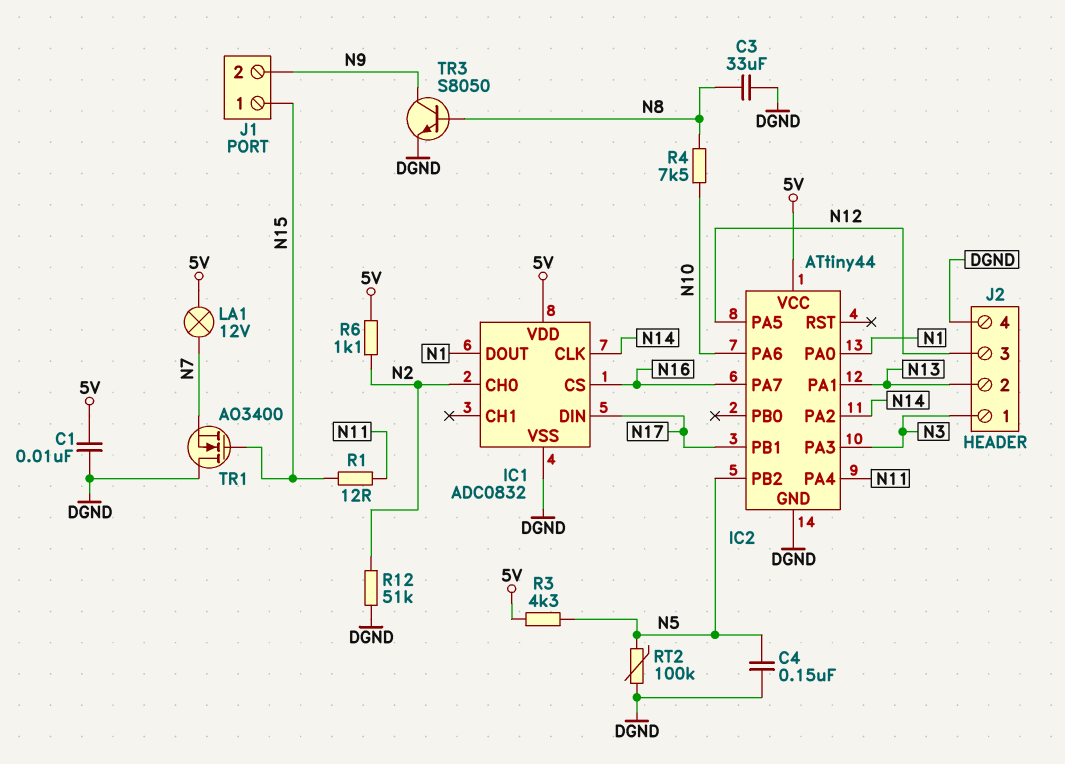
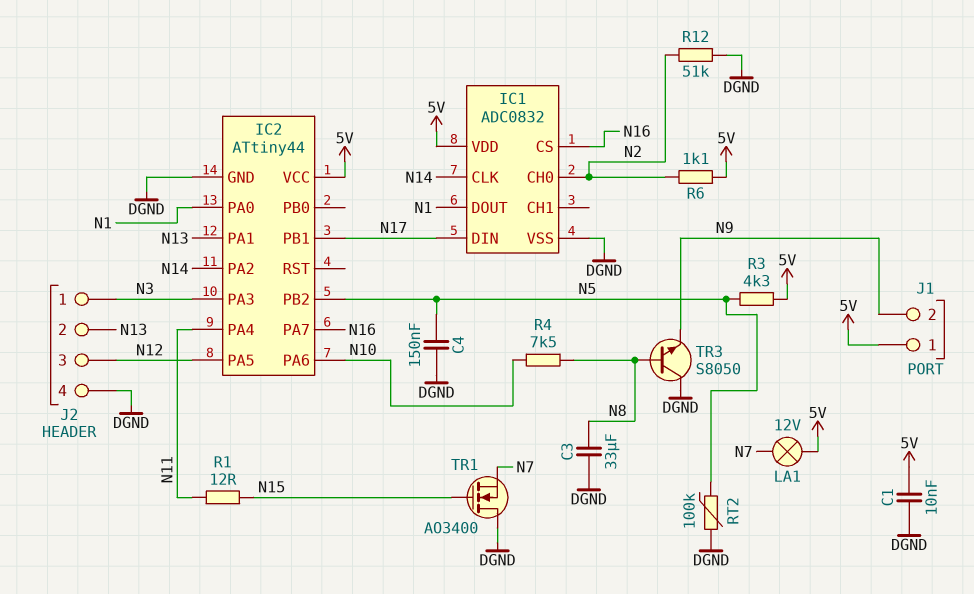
J1 pin 1: N15 -> 5V
TR3: NPN S8050 (B N8, C N9, E DGND) -> NPN S8050 (B N8, C DGND, E N9)

